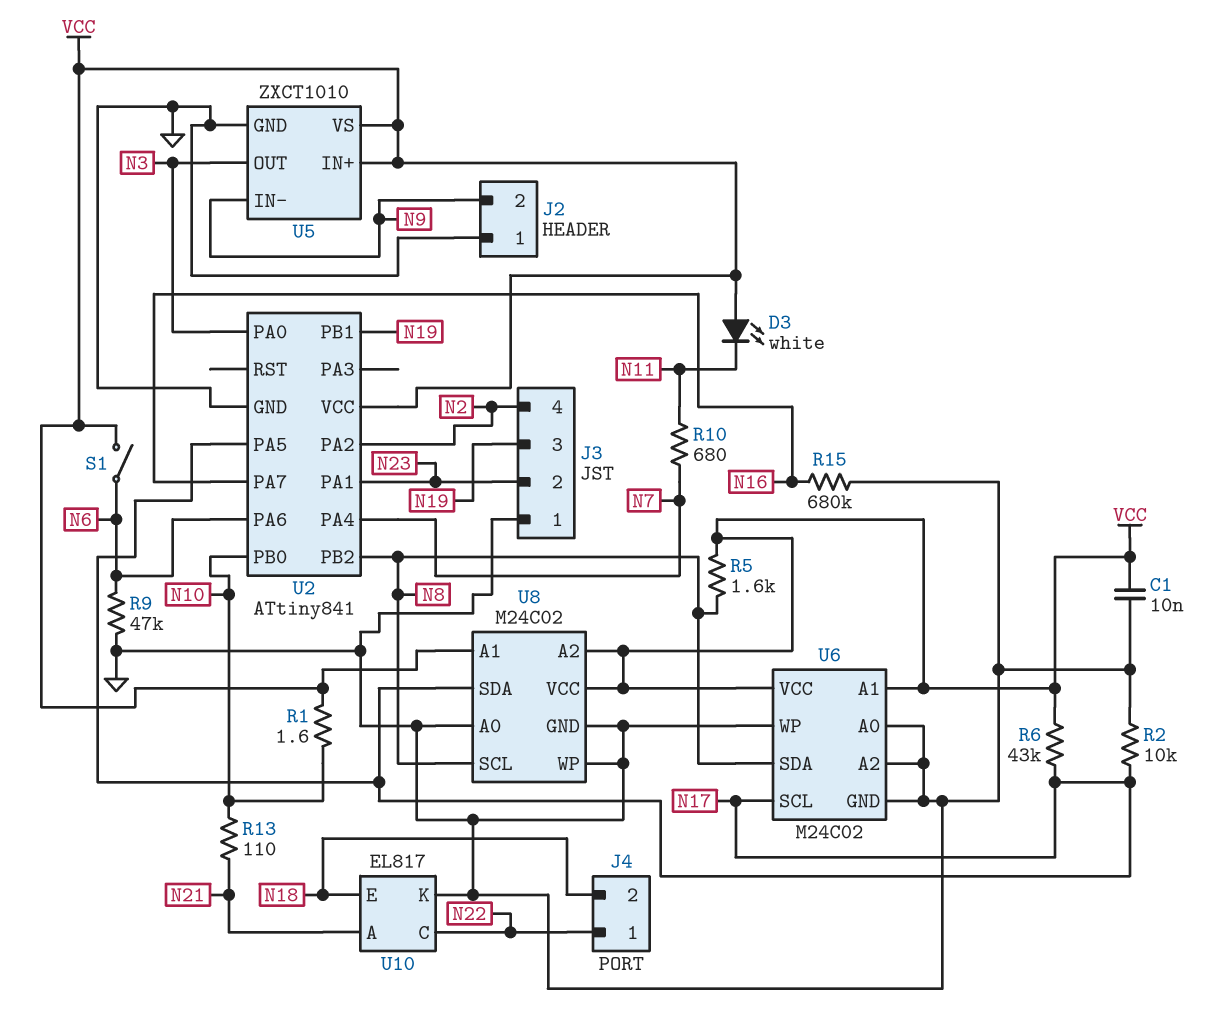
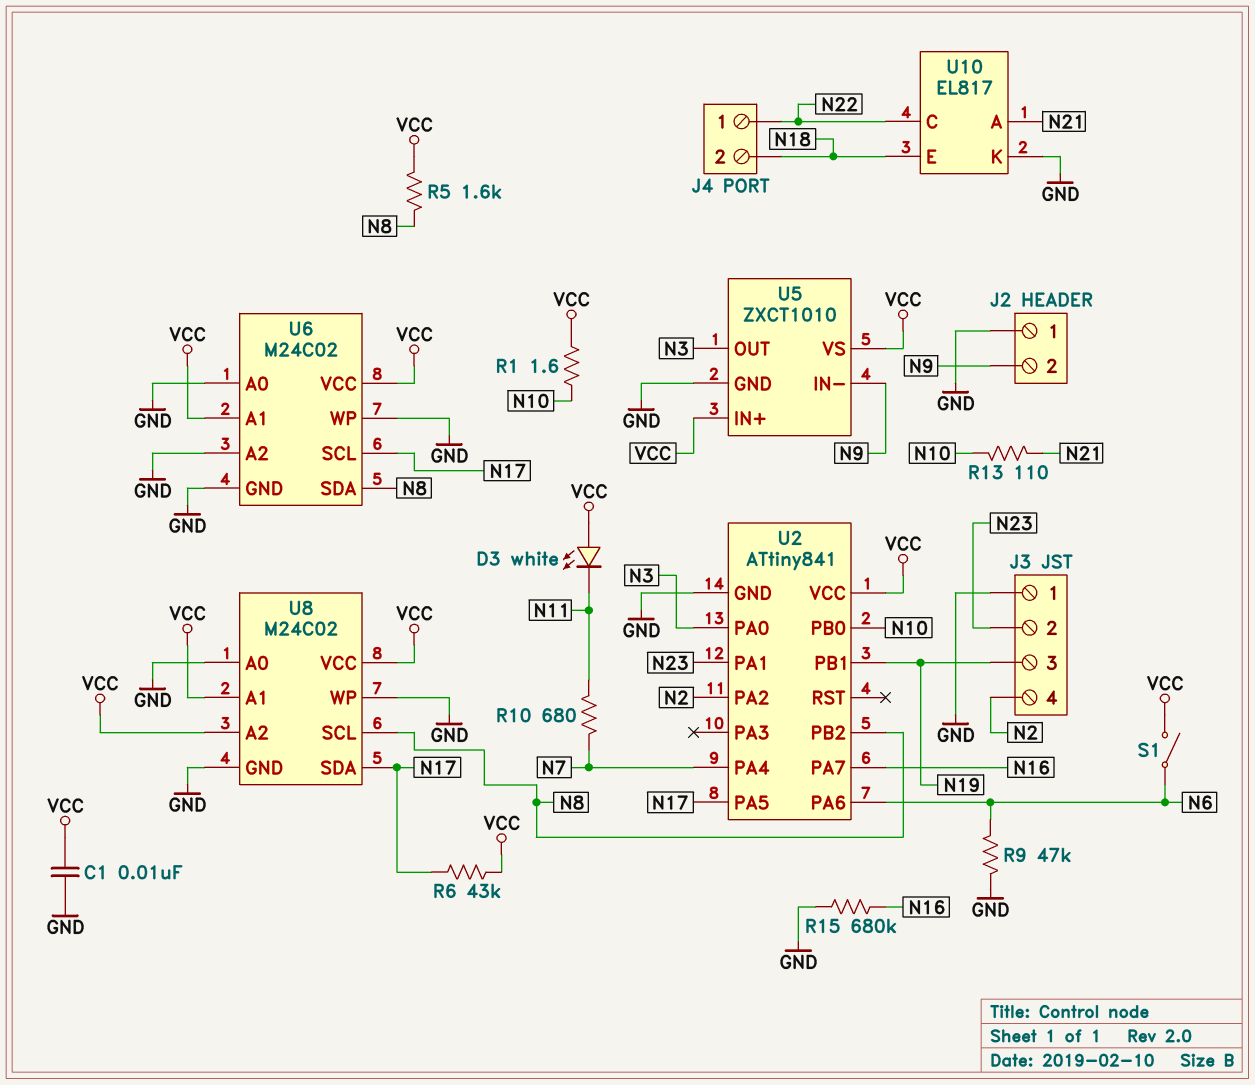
R2: 10k (GND, N17) -> none

